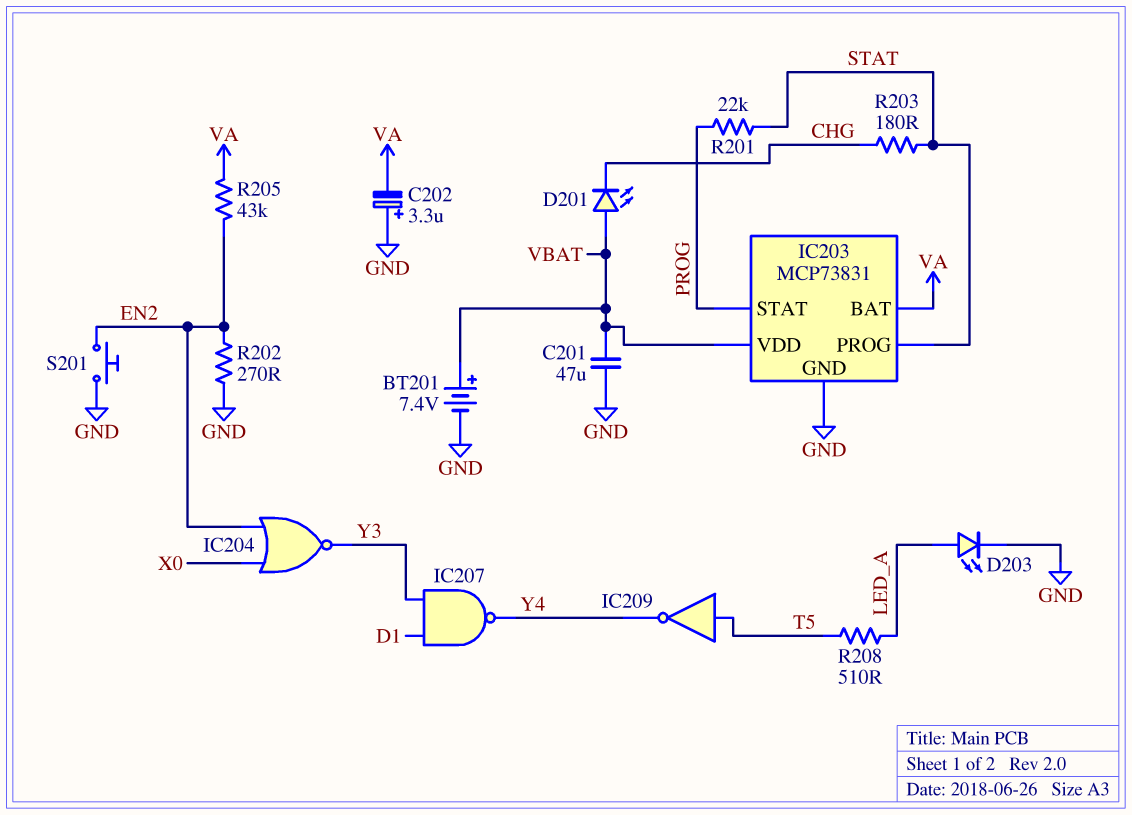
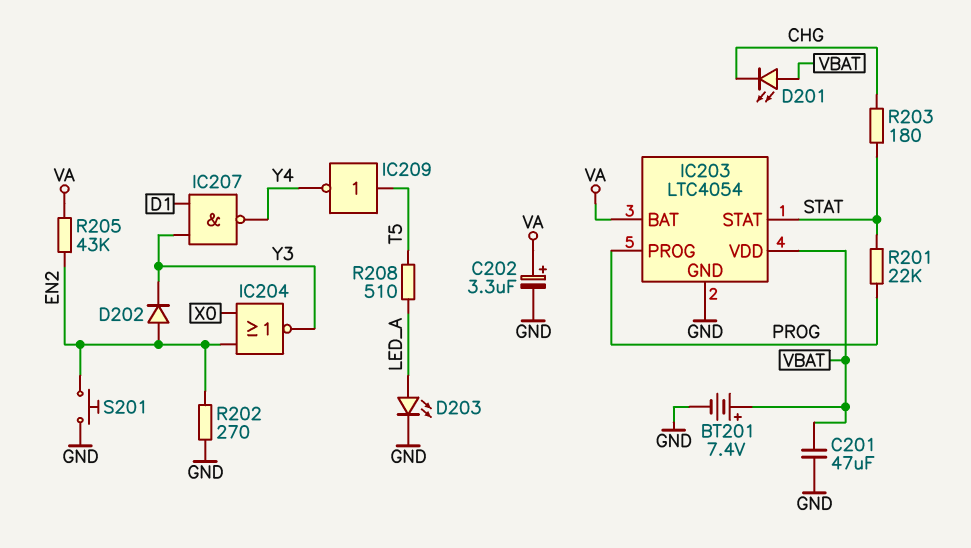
C202: 3.3uF (plus GND, minus VA) -> 3.3uF (plus VA, minus GND)
D202: none -> diode (A EN2, K Y3)
IC203: MCP73831 -> LTC4054
IC203 pin PROG: STAT -> PROG
IC203 pin STAT: PROG -> STAT

